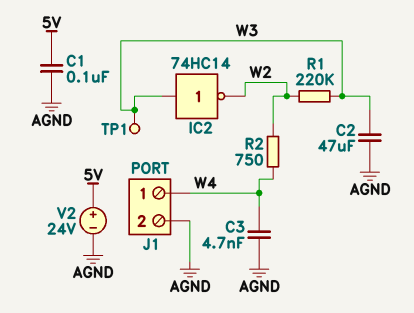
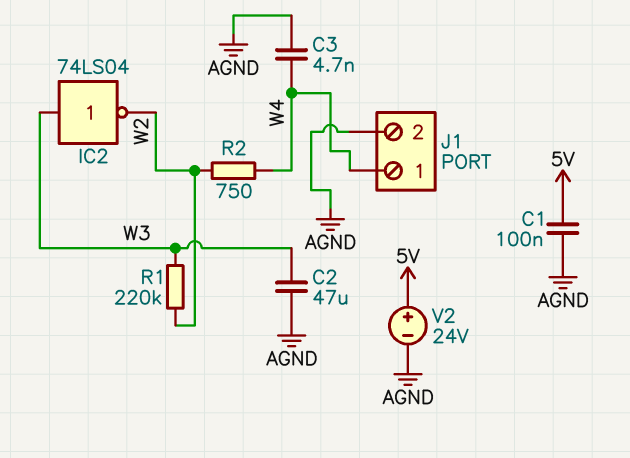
IC2: NOT 74HC14 (in W3, out W2) -> NOT 74LS04 (in W3, out W2)
TP1: test point (W3) -> none

